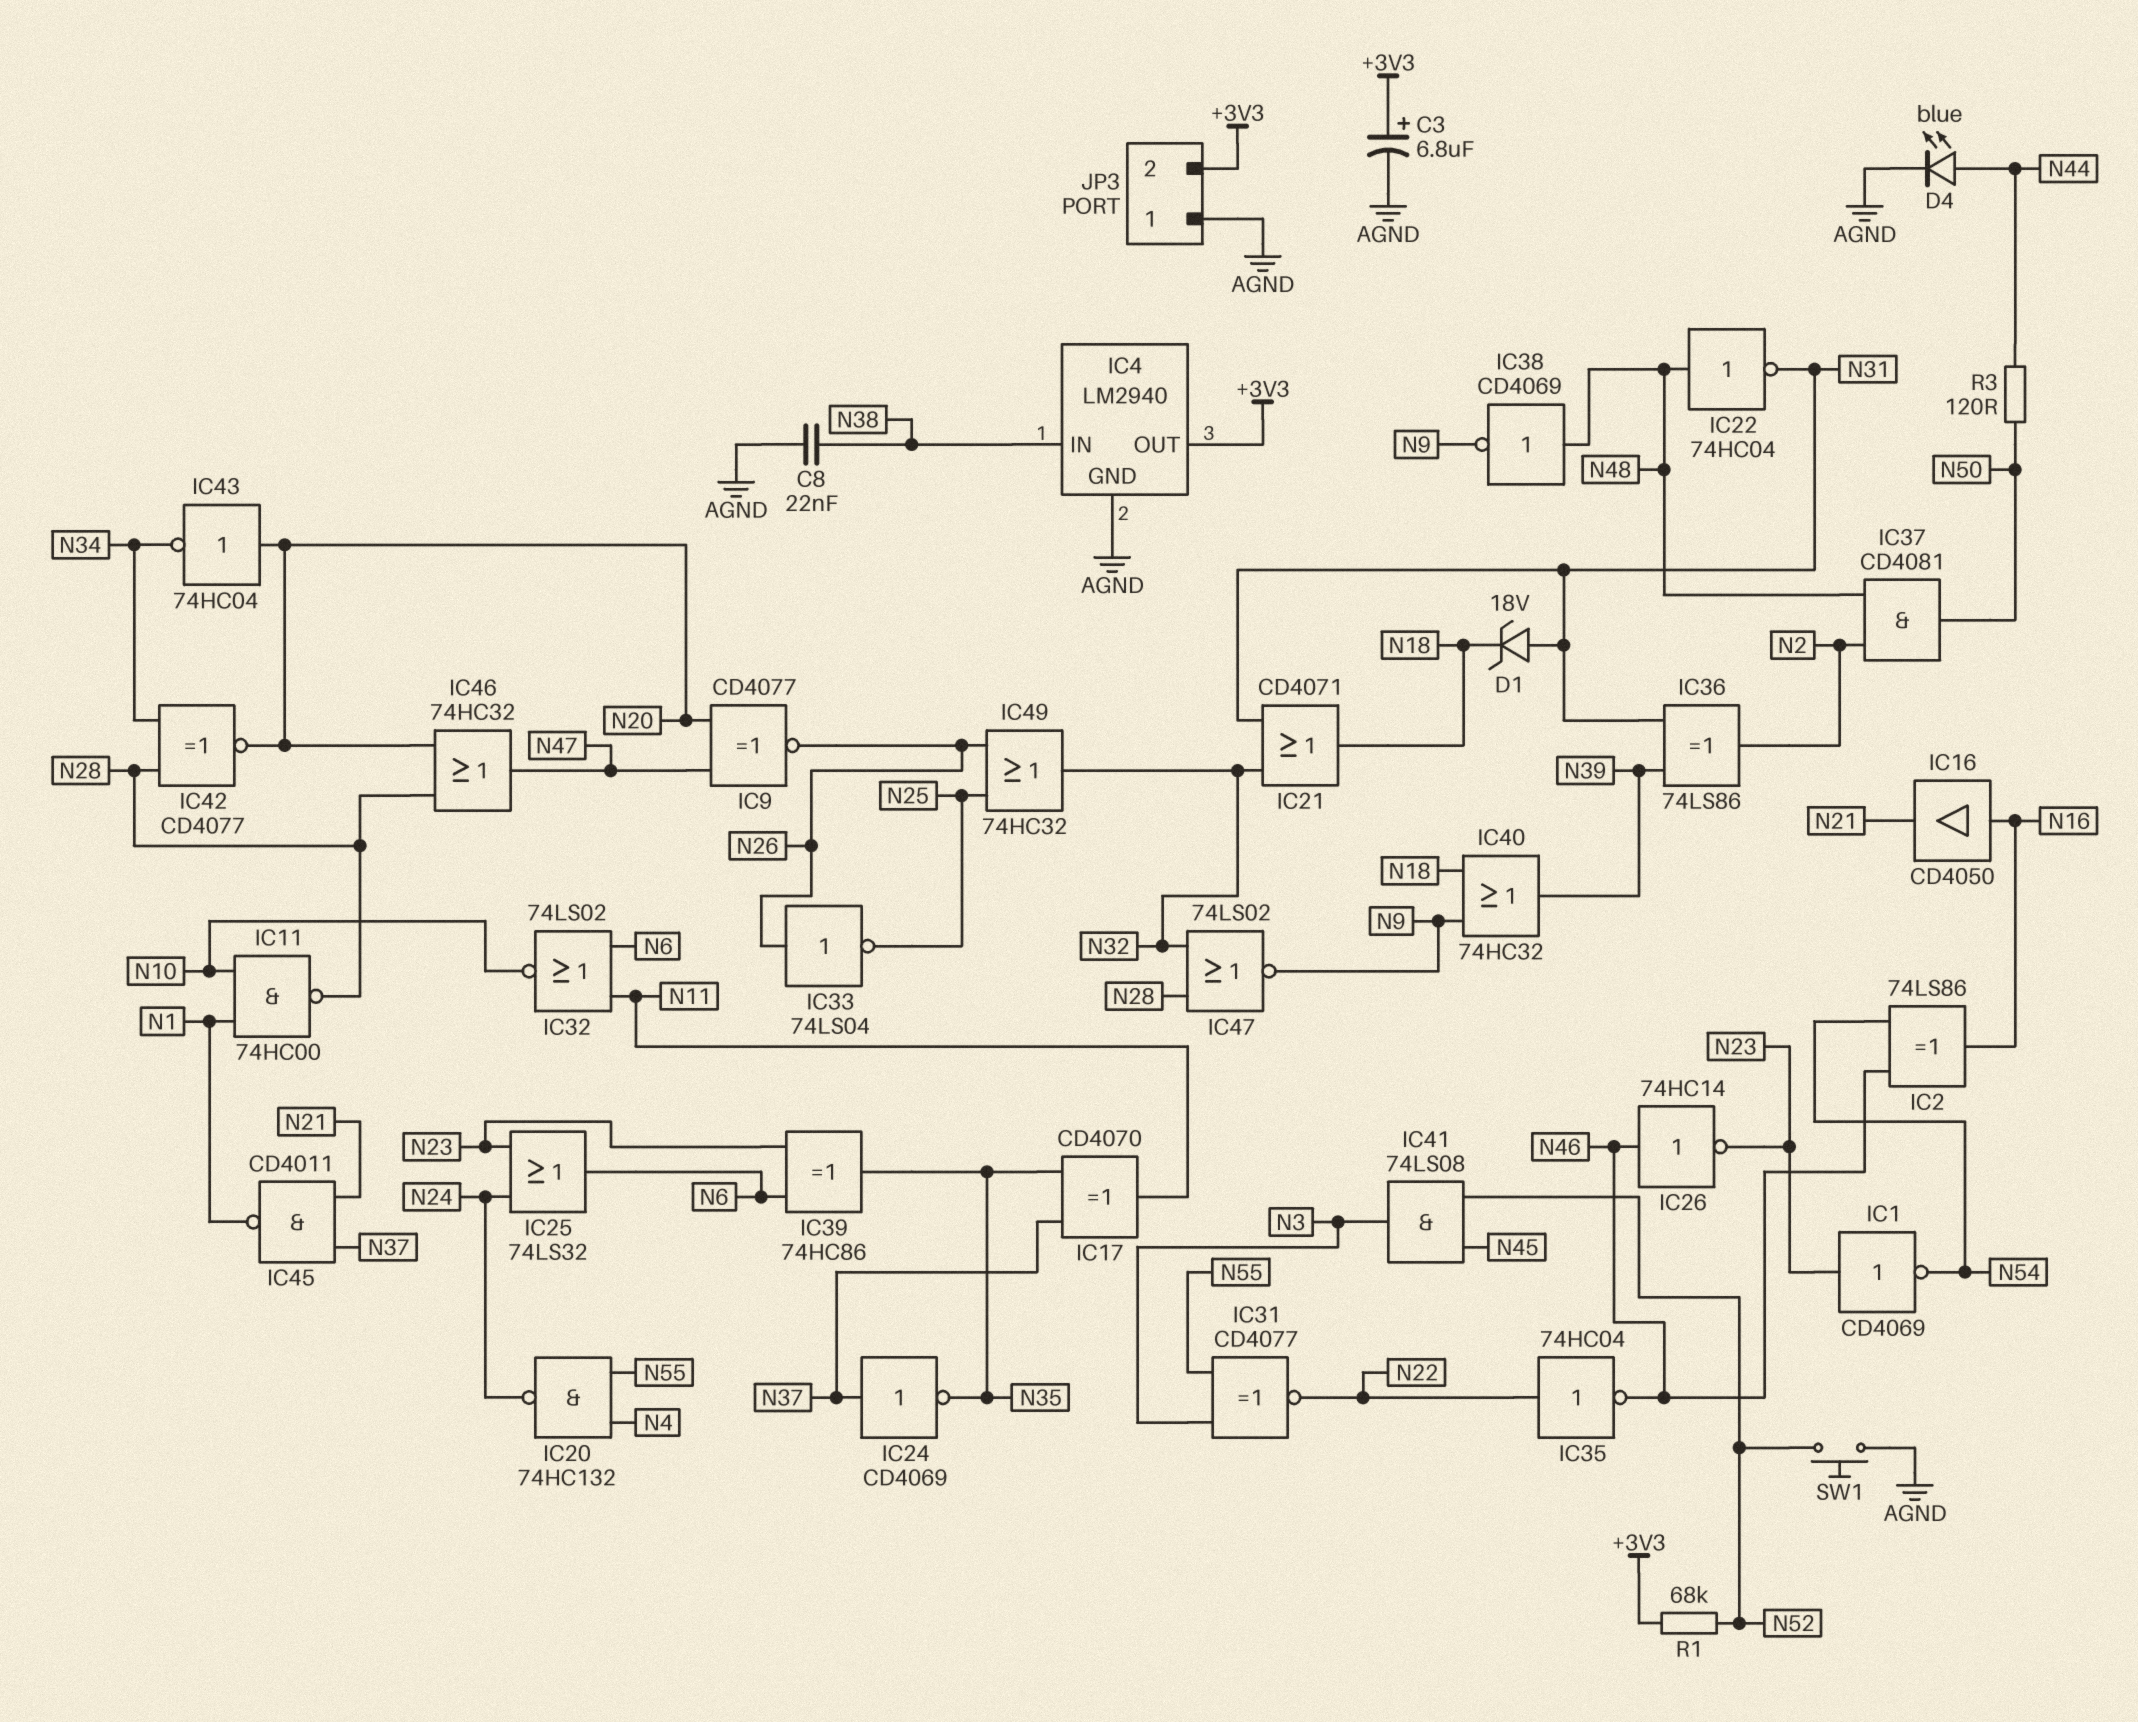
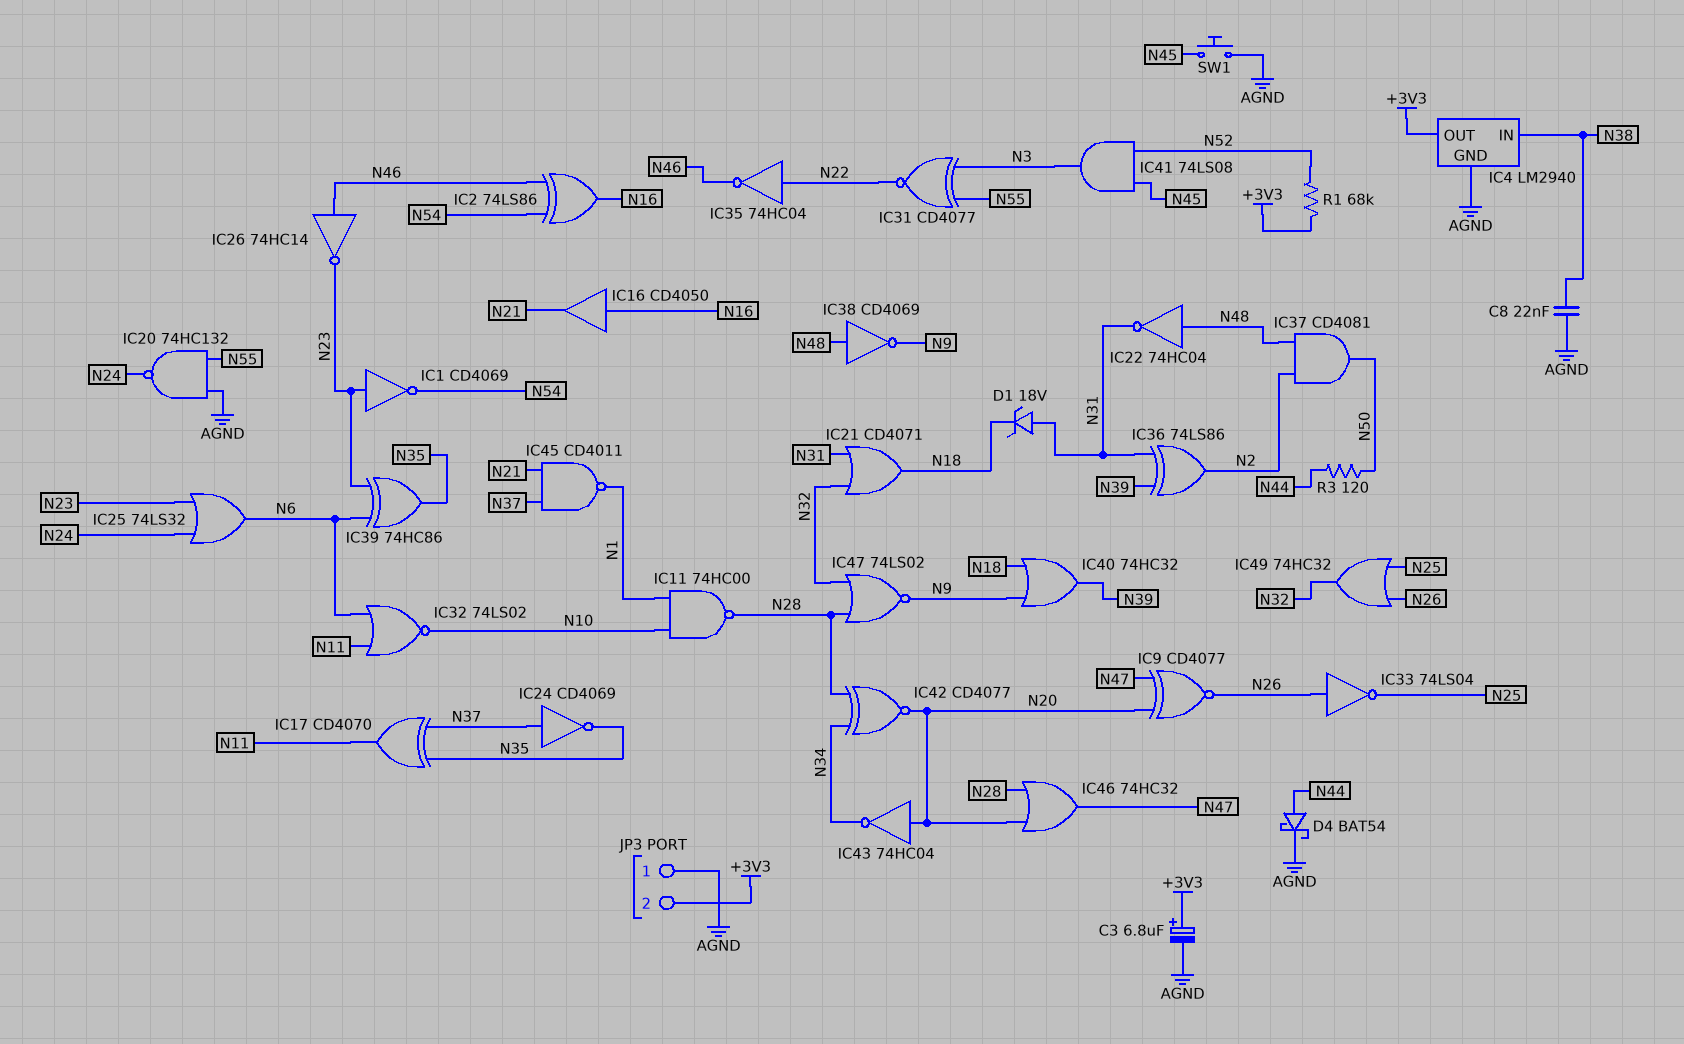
D4: LED blue (A N44, K AGND) -> schottky BAT54 (A N44, K AGND)
IC20: NAND 74HC132 (in N4, in N55, out N24) -> NAND 74HC132 (in AGND, in N55, out N24)
SW1: button (AGND, N52) -> button (AGND, N45)

